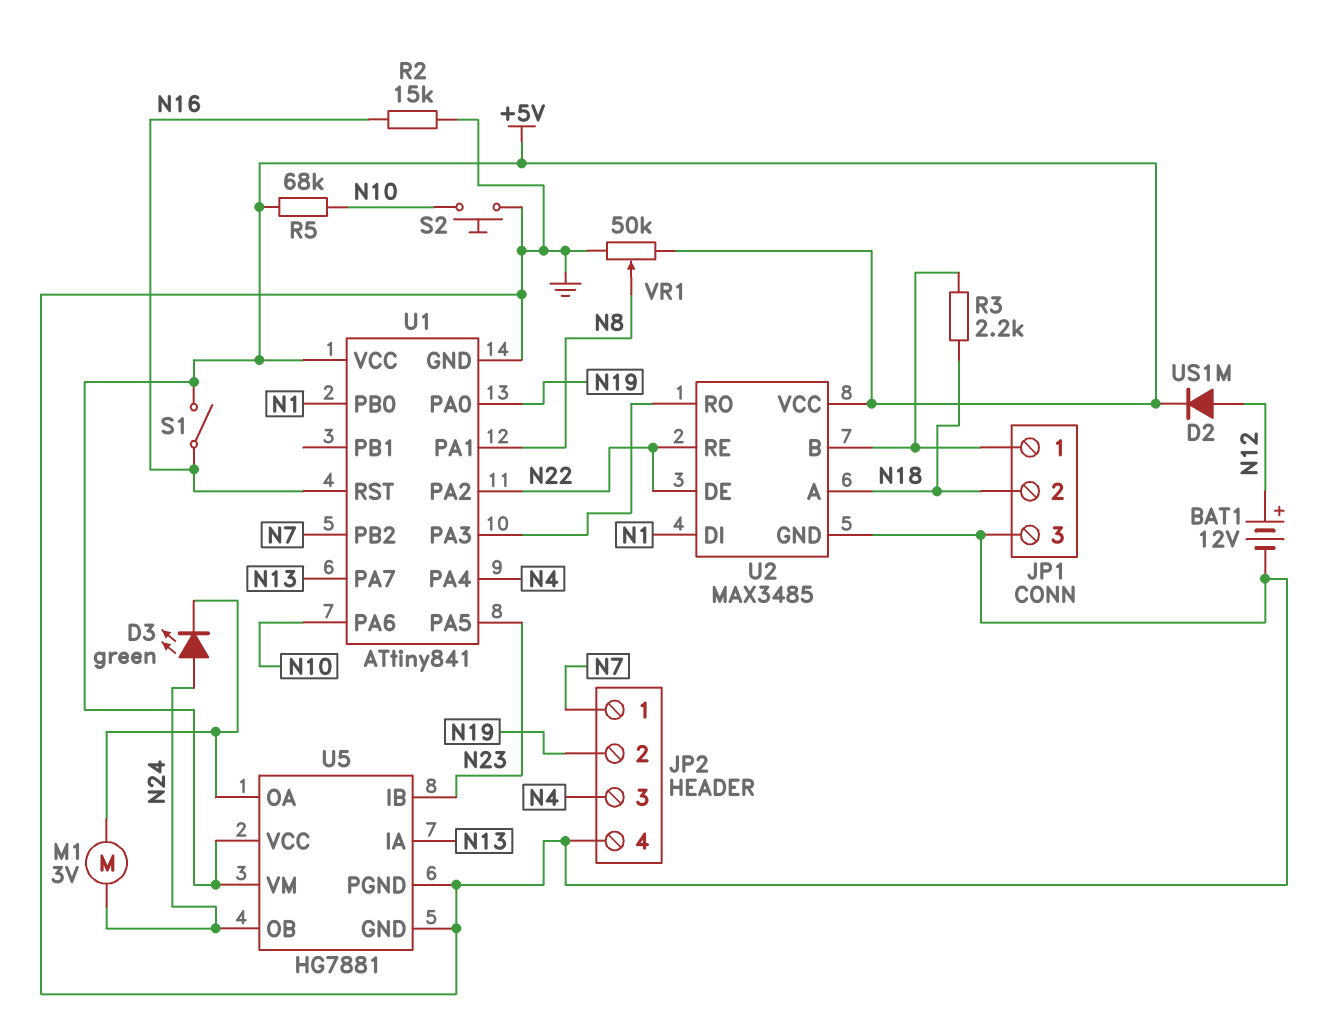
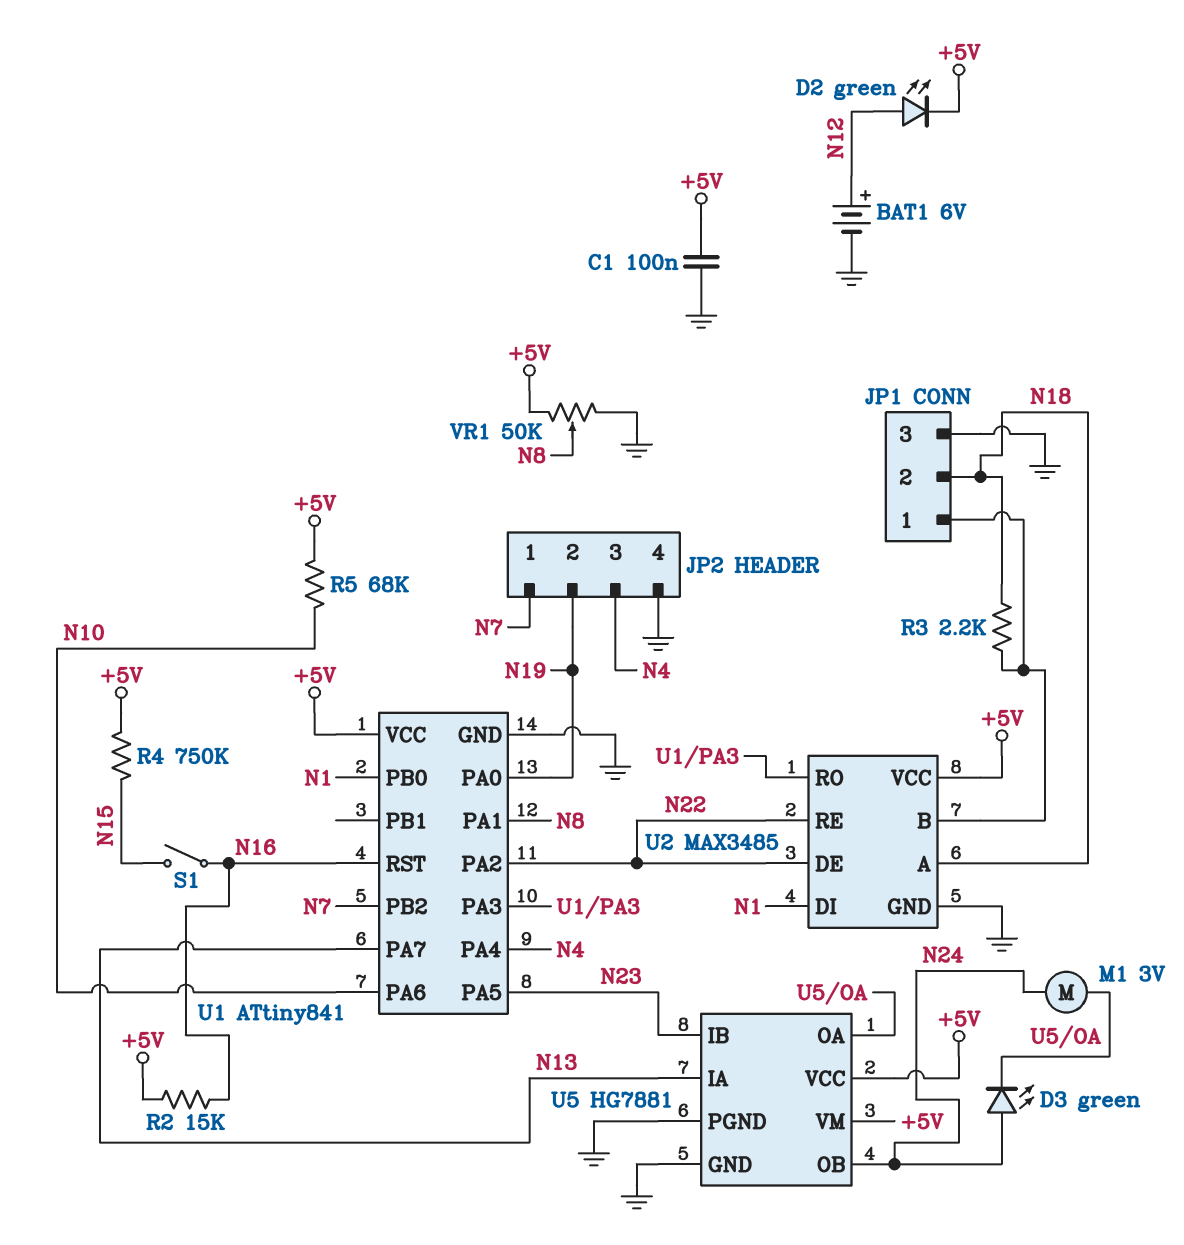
BAT1: 12V (plus N12, minus GND) -> 6V (plus N12, minus GND)
C1: none -> 100nF (+5V, GND)
D2: diode US1M (A N12, K +5V) -> LED green (A N12, K +5V)
R2: 15k (GND, N16) -> 15k (+5V, N16)
R4: none -> 750k (+5V, N15)
S1: switch (+5V, N16) -> switch (N15, N16)
S2: button (GND, N10) -> none

